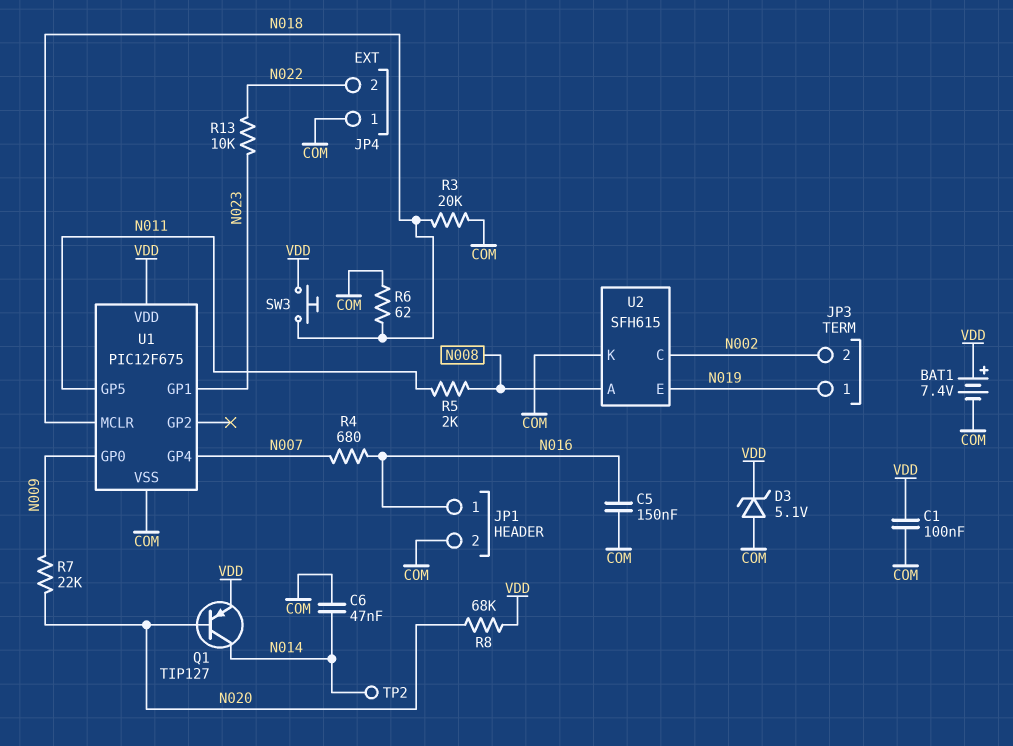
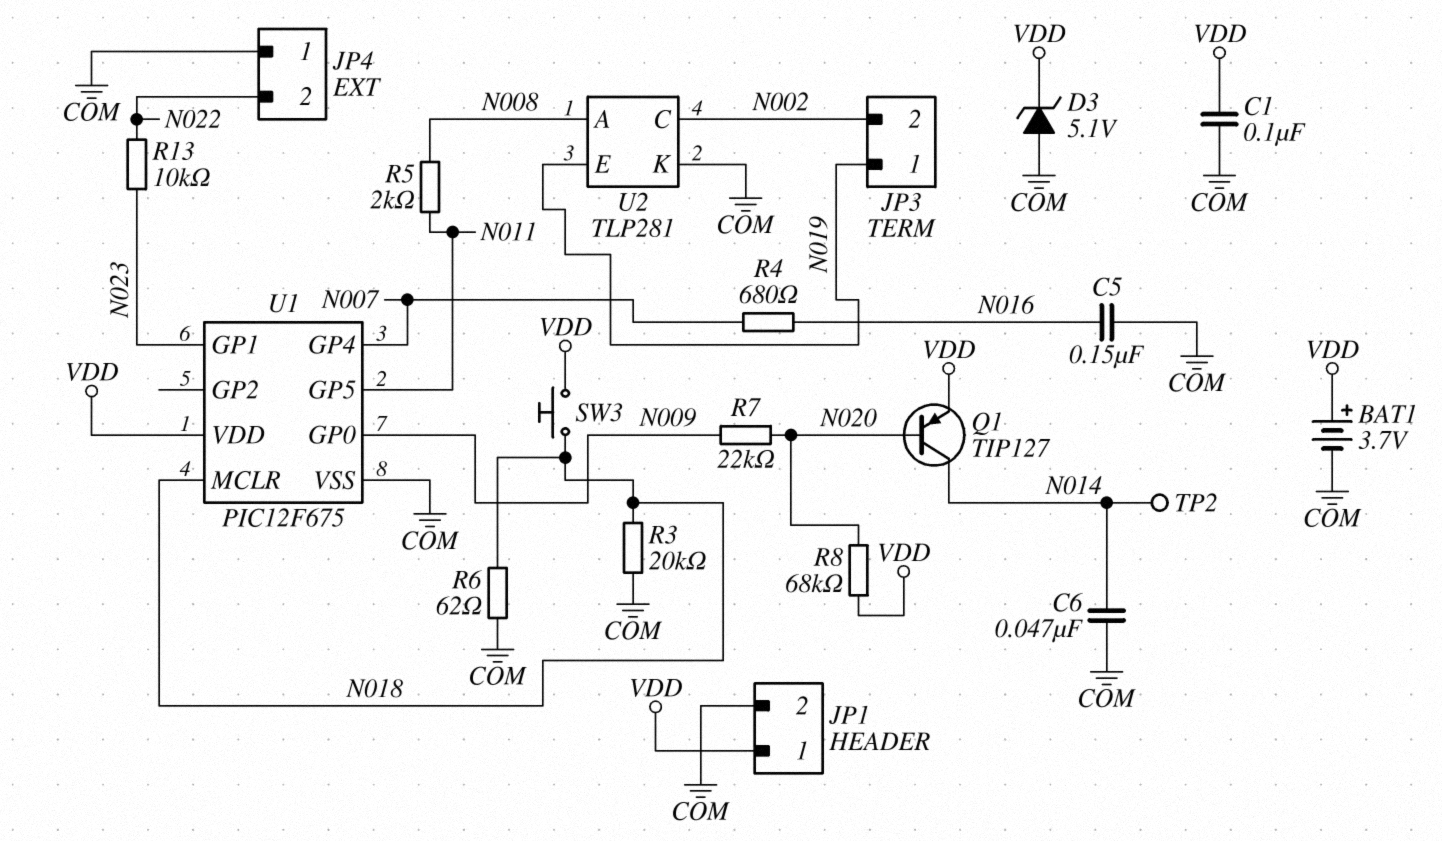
BAT1: 7.4V (plus VDD, minus COM) -> 3.7V (plus VDD, minus COM)
JP1 pin 1: N016 -> VDD
U2: SFH615 -> TLP281

